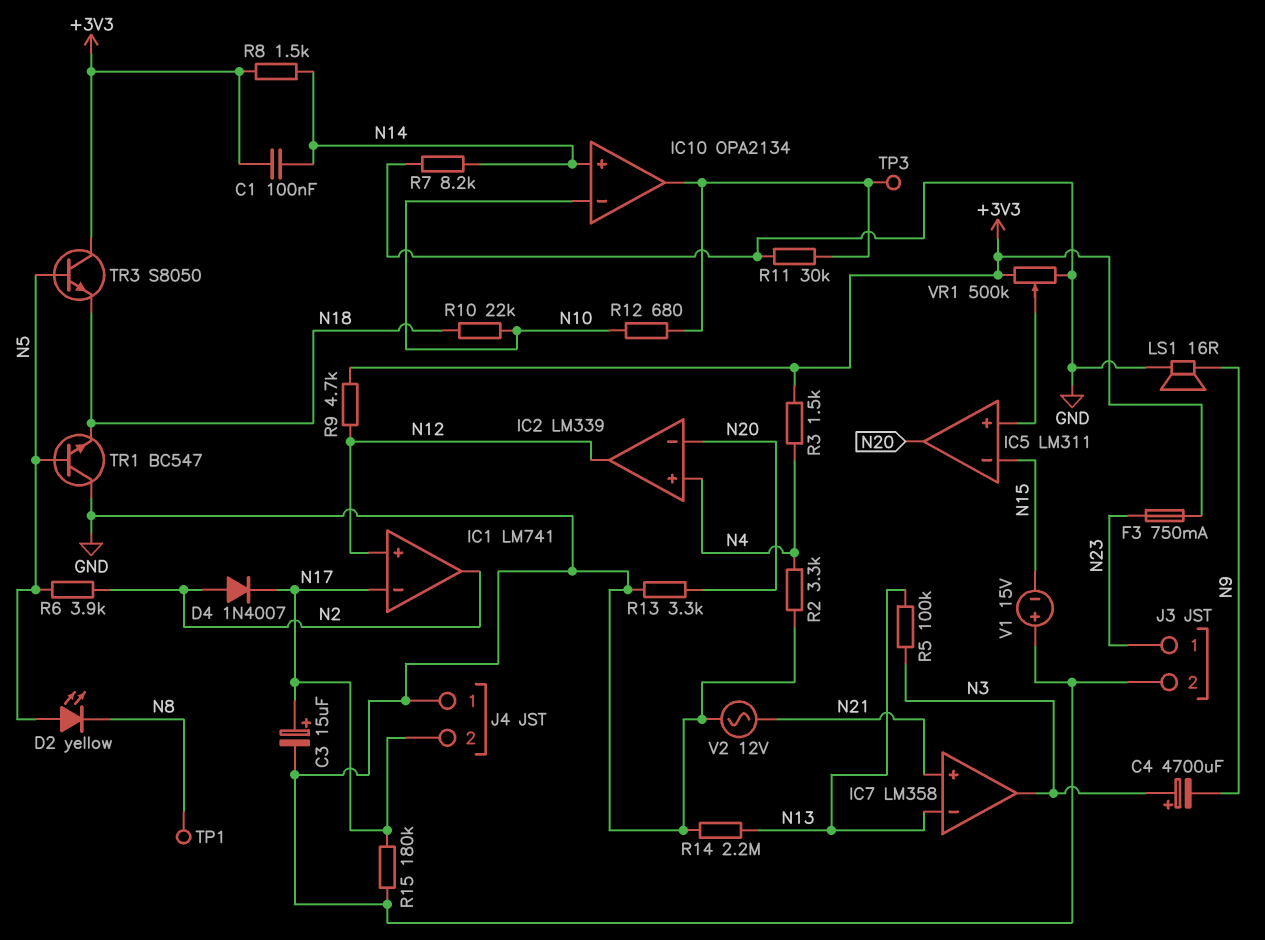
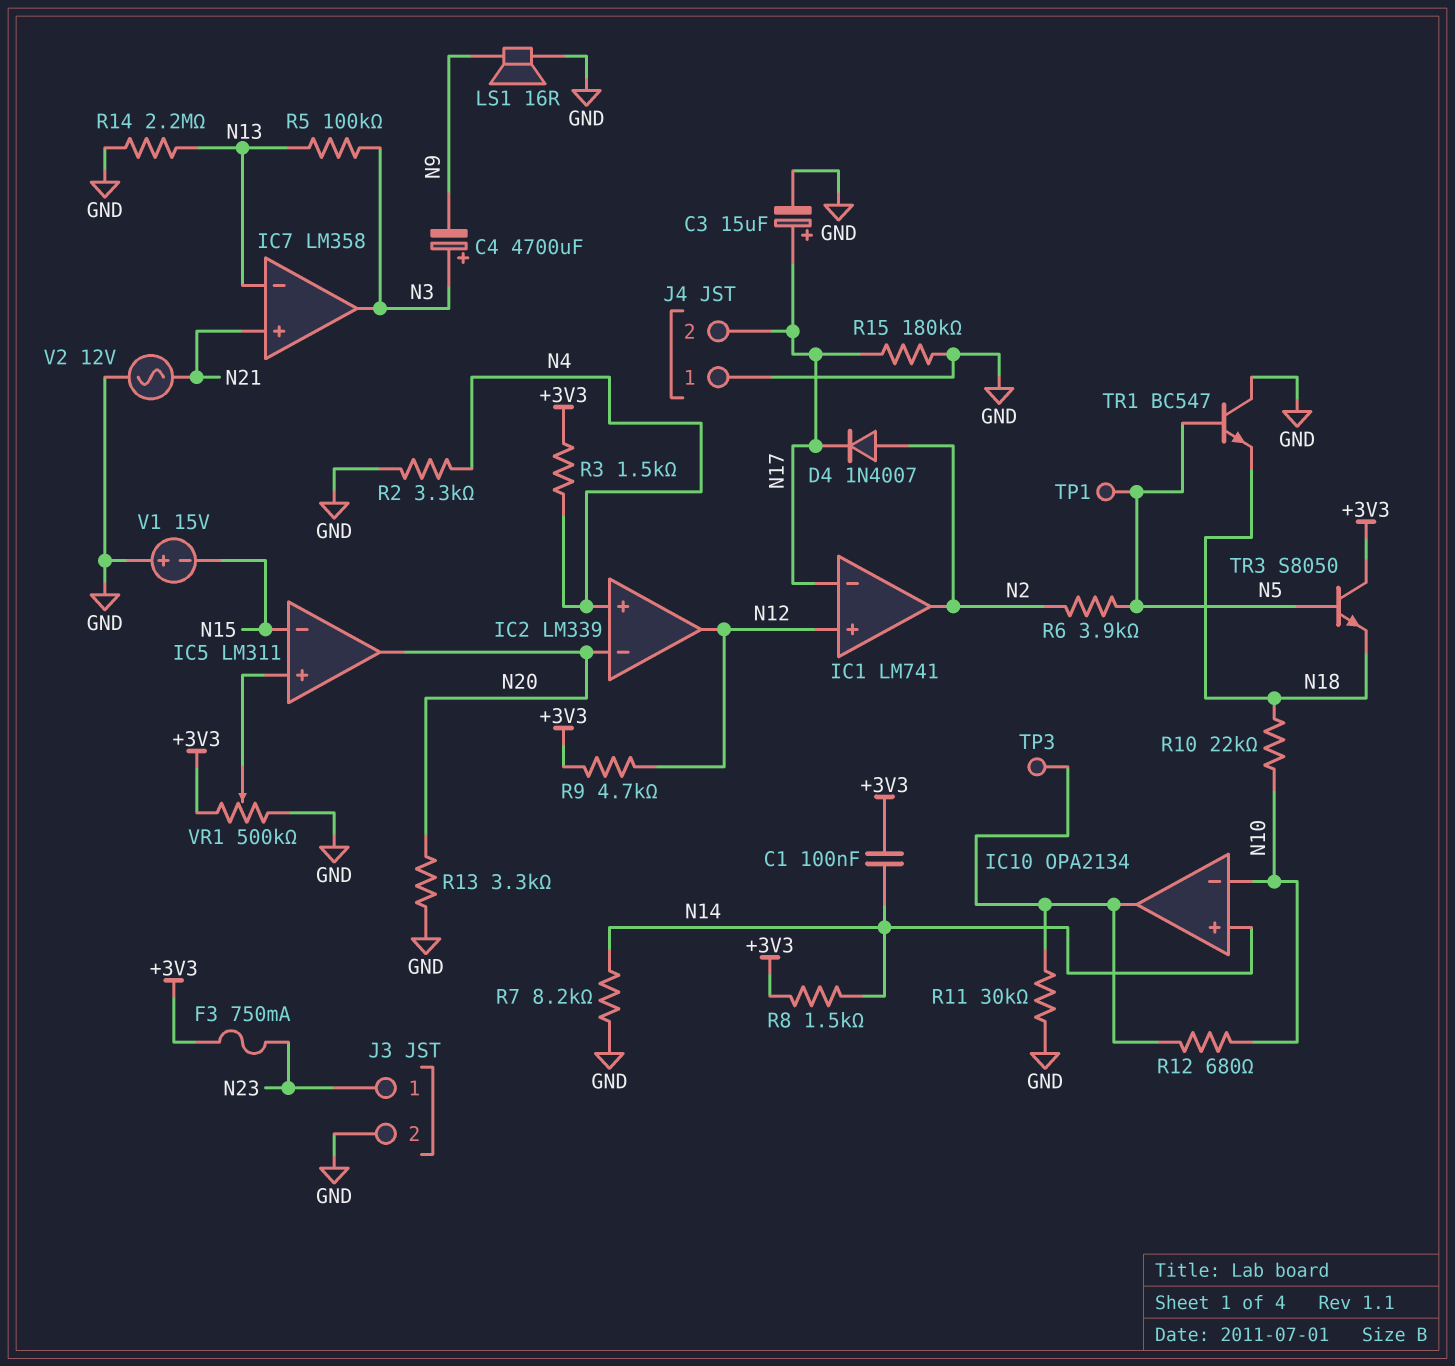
D2: LED yellow (A N5, K N8) -> none
TP1: test point (N8) -> test point (N5)

